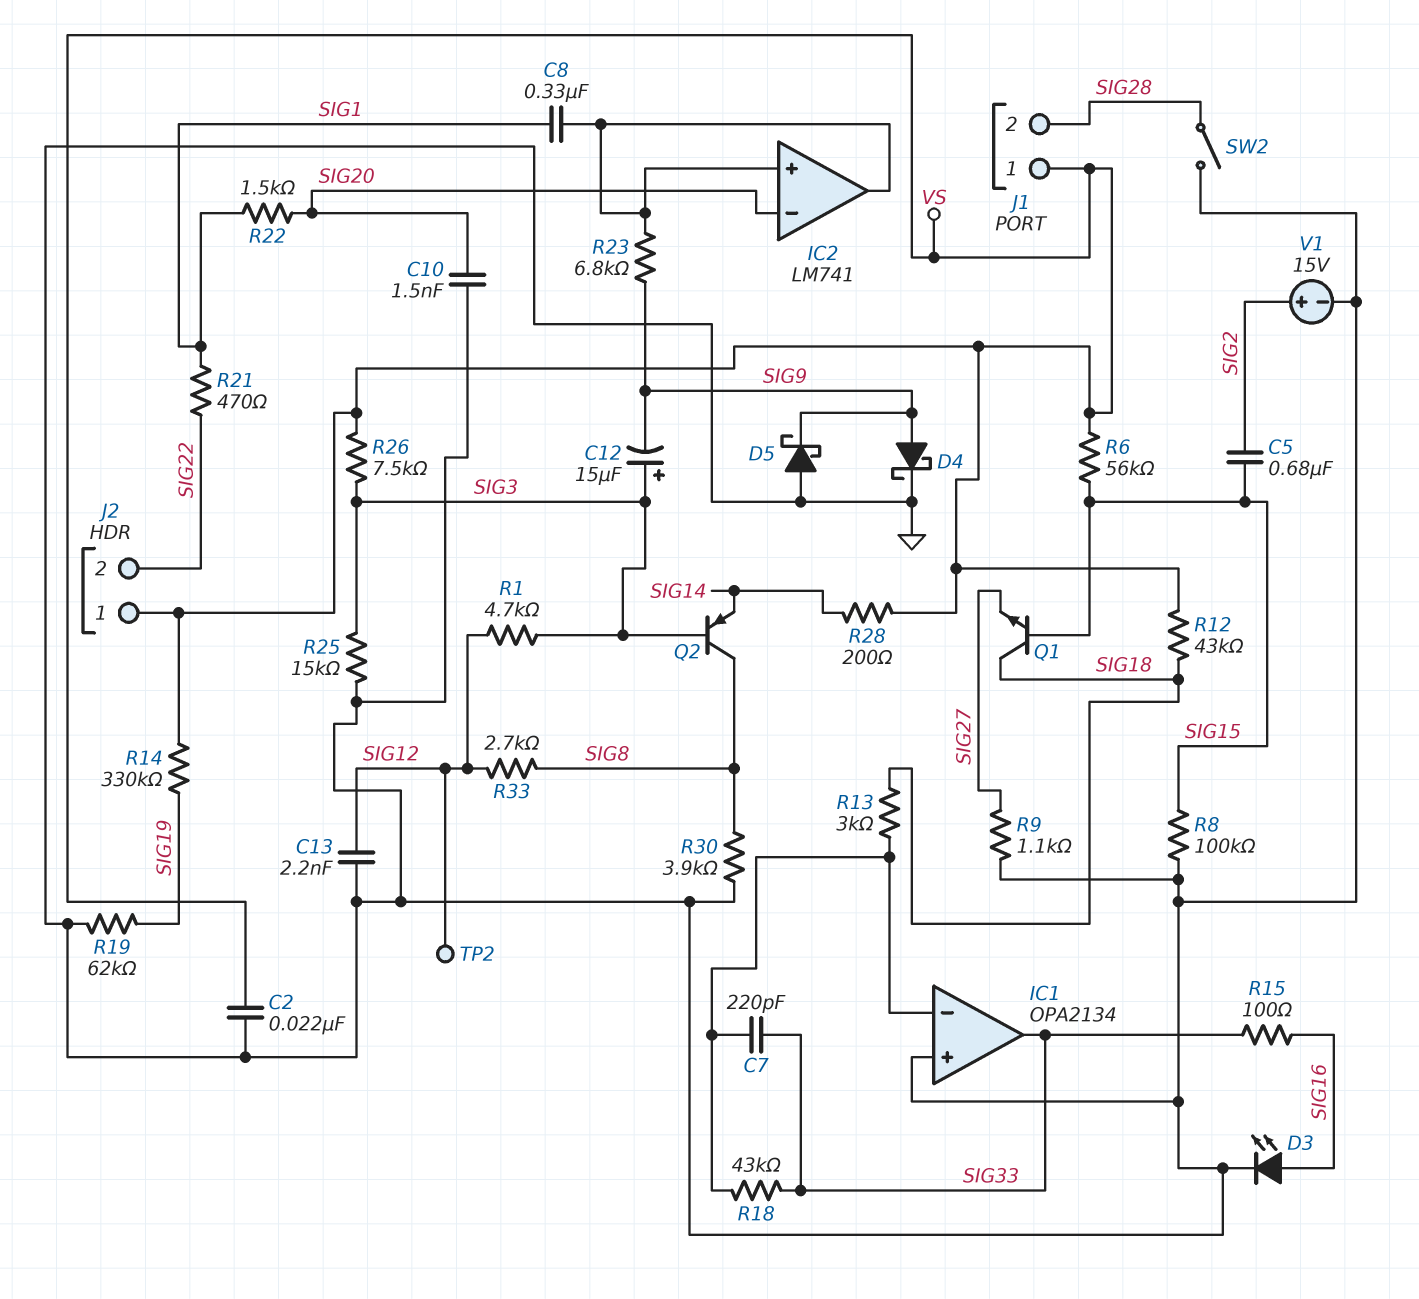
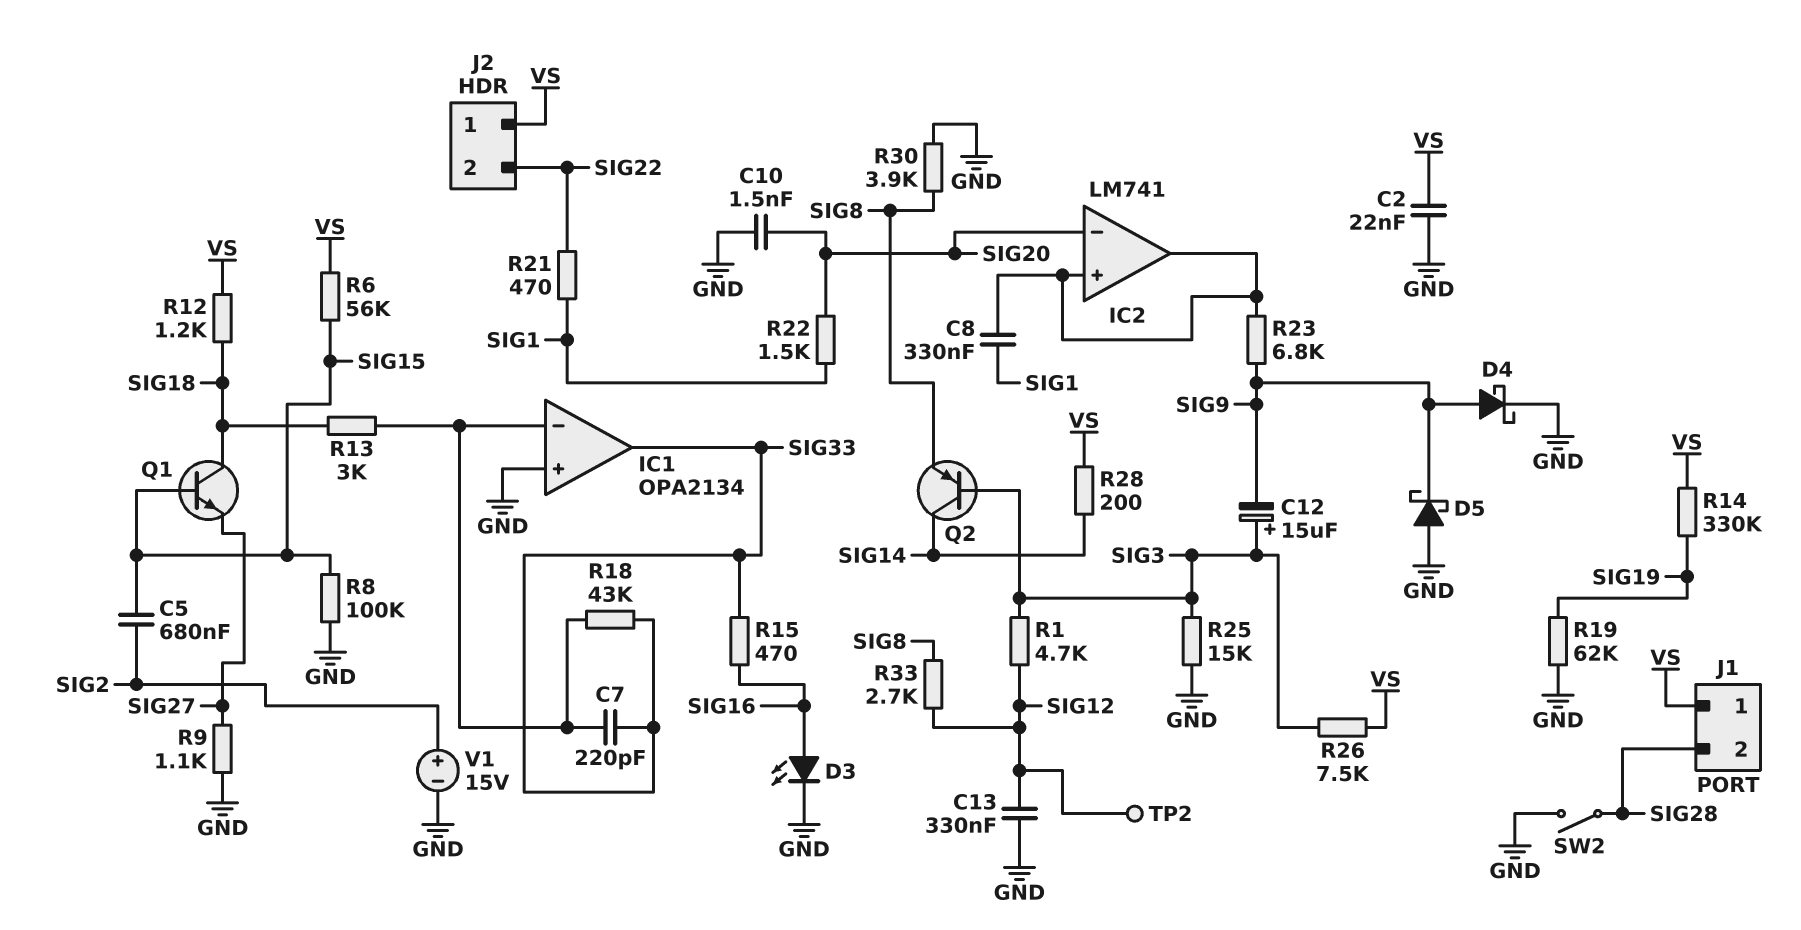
C13: 2.2nF (GND, SIG12) -> 330nF (GND, SIG12)
Q2: PNP (B SIG3, C SIG8, E SIG14) -> PNP (B SIG3, C SIG14, E SIG8)
R12: 43k (SIG18, VS) -> 1.2k (SIG18, VS)
R15: 100 (SIG16, SIG33) -> 470 (SIG16, SIG33)

